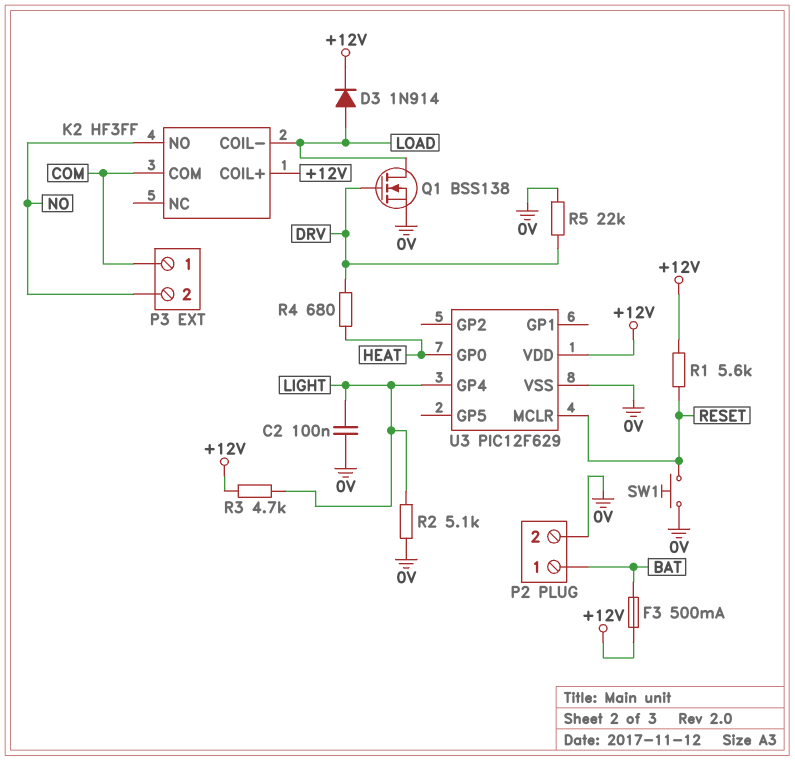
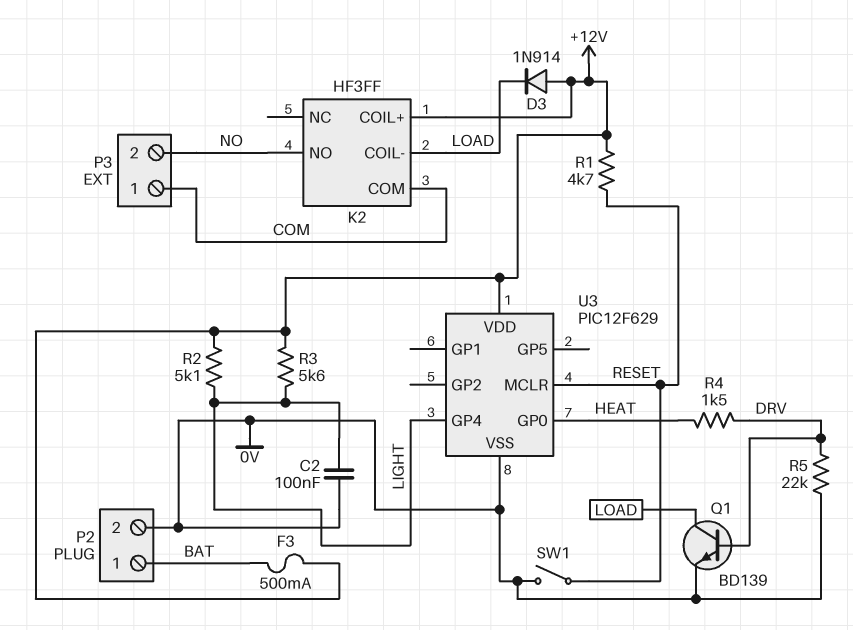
D3: diode 1N914 (A LOAD, K +12V) -> diode 1N914 (A +12V, K LOAD)
Q1: NMOS BSS138 (G DRV, D LOAD, S 0V) -> NPN BD139 (B DRV, C LOAD, E 0V)
R1: 5.6k (+12V, RESET) -> 4.7k (+12V, RESET)
R2: 5.1k (0V, LIGHT) -> 5.1k (+12V, LIGHT)
R3: 4.7k (+12V, LIGHT) -> 5.6k (+12V, LIGHT)
R4: 680 (DRV, HEAT) -> 1.5k (DRV, HEAT)
SW1: button (0V, RESET) -> switch (0V, RESET)

